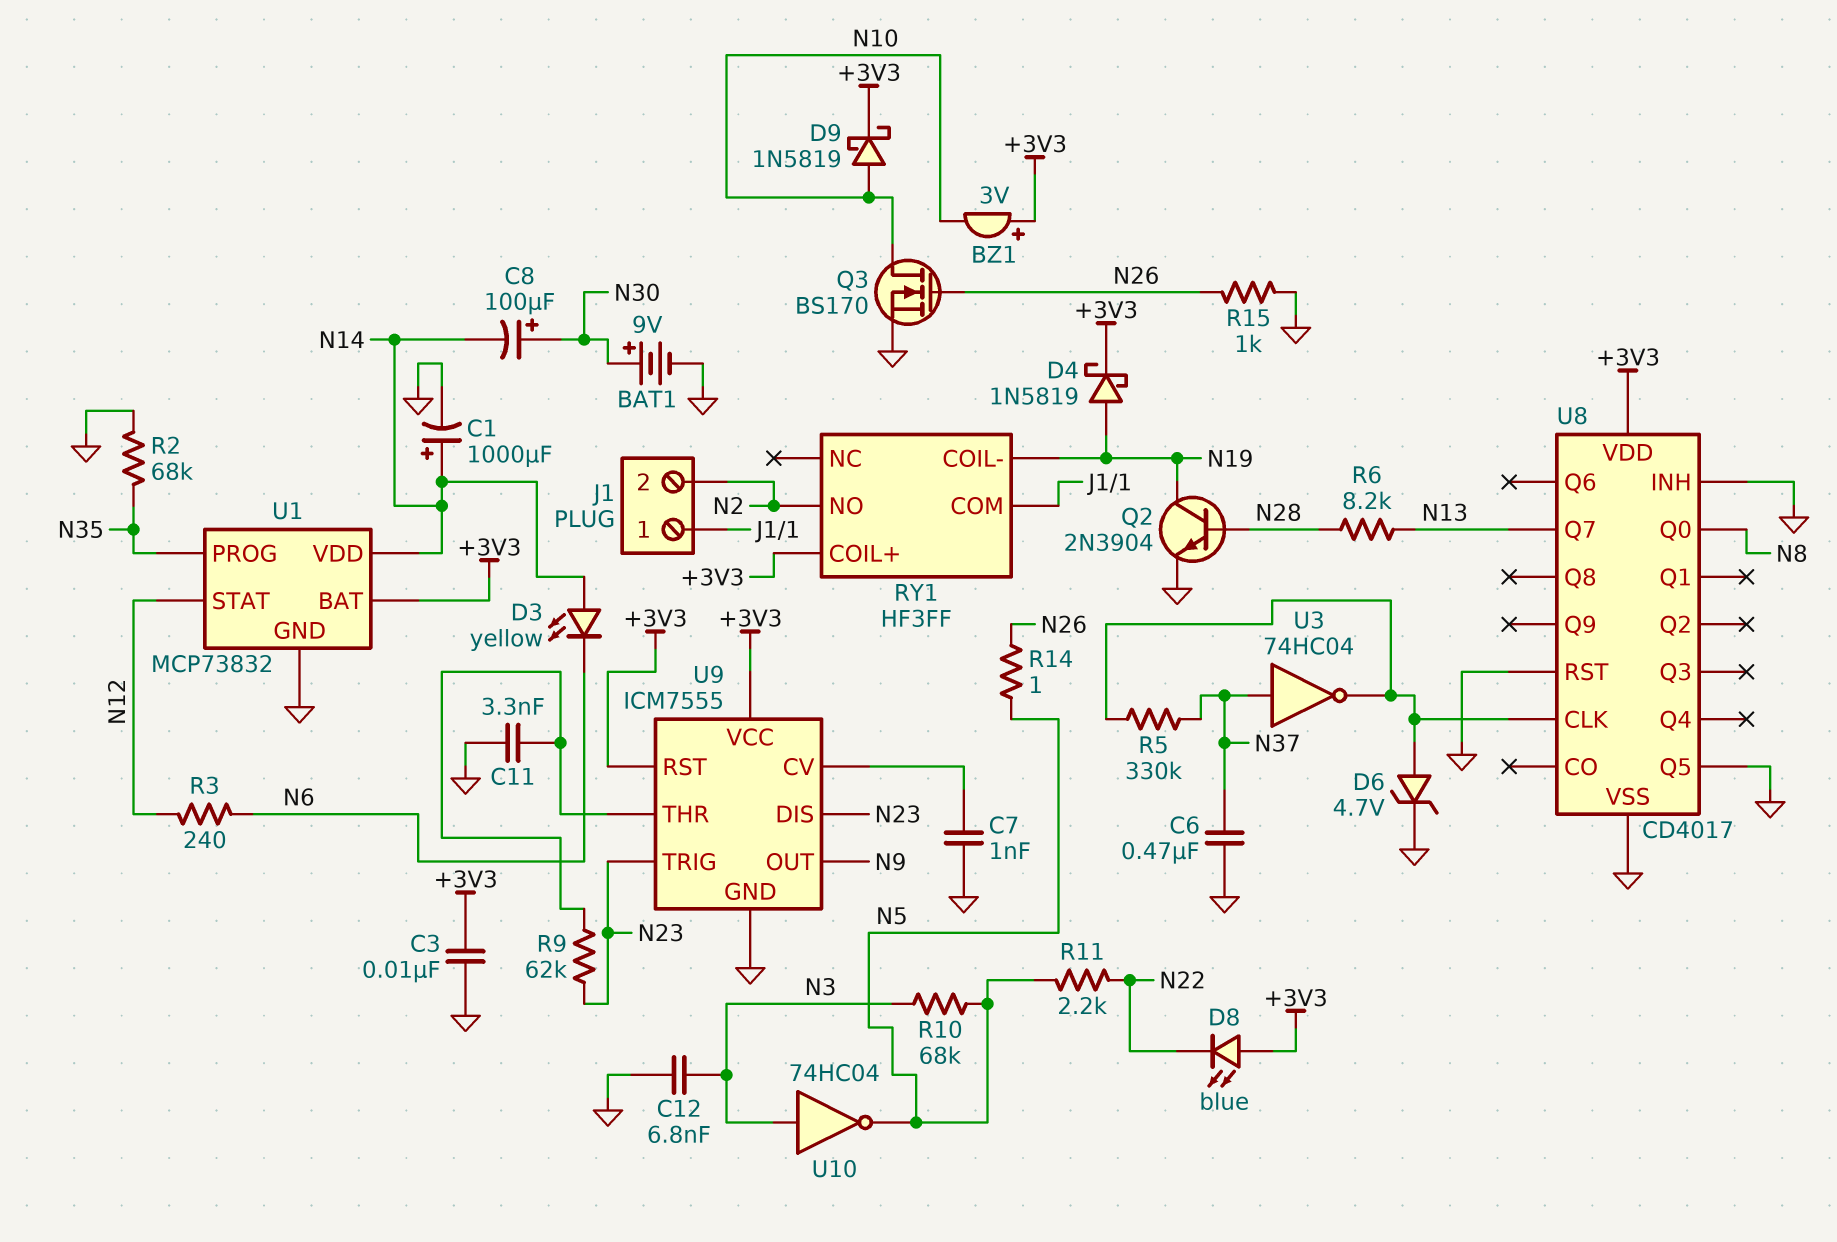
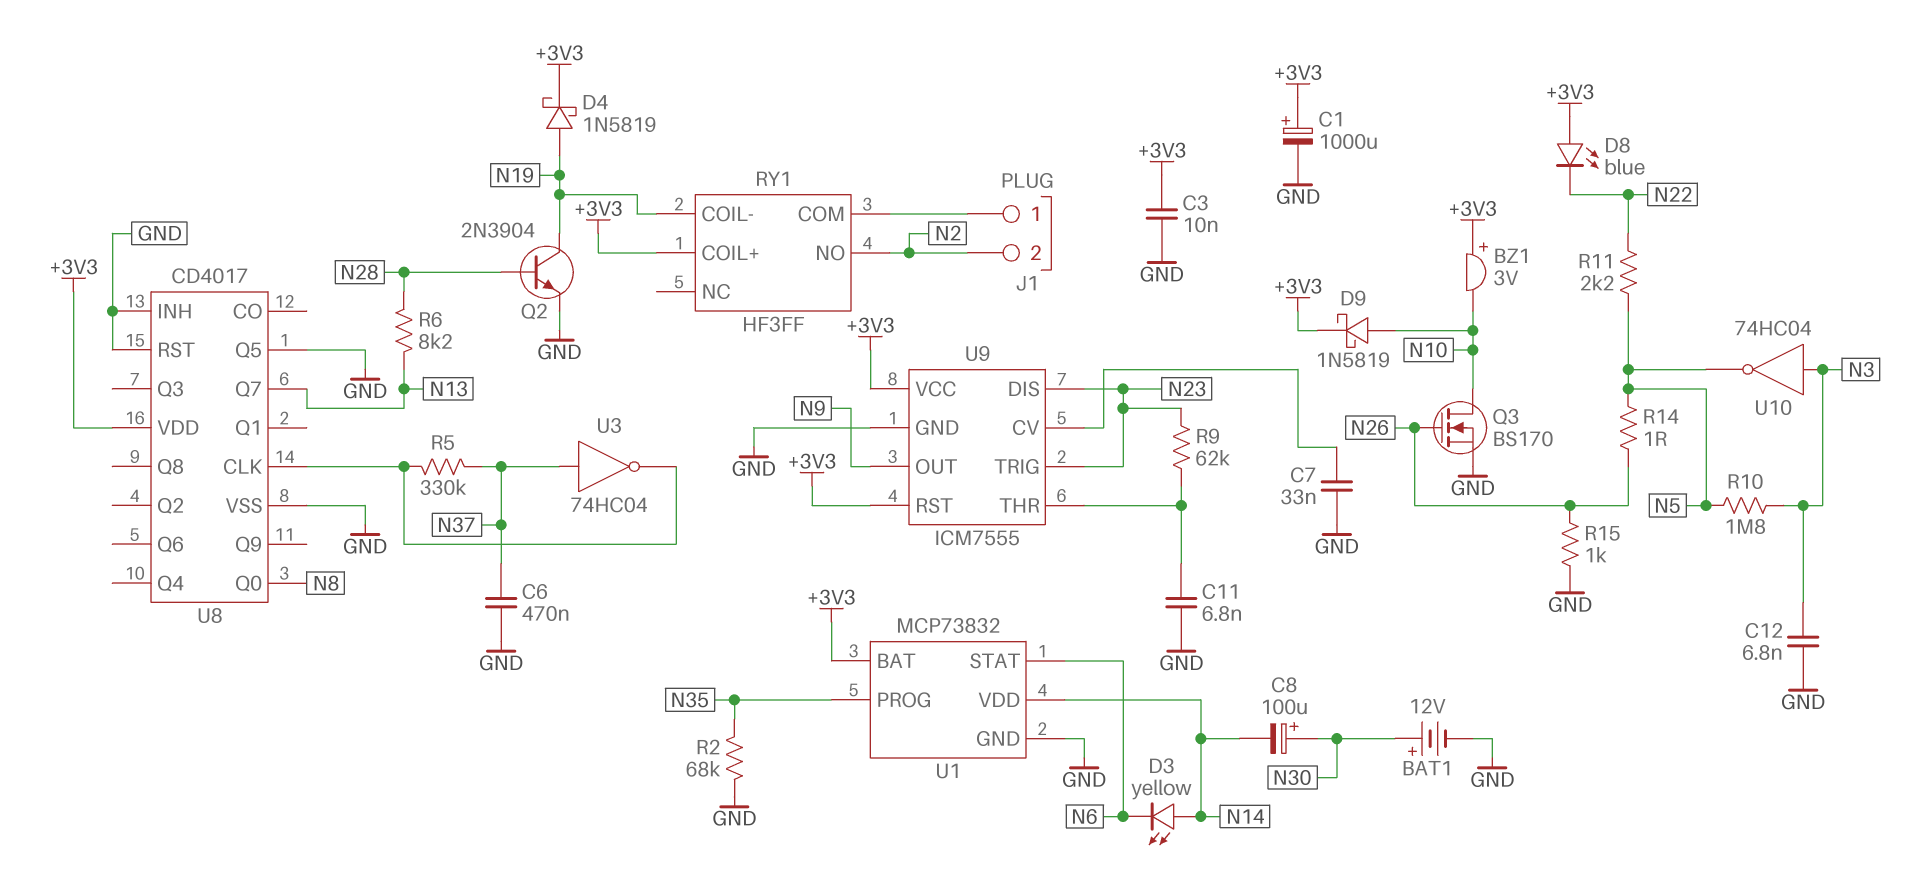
BAT1: 9V (plus N30, minus GND) -> 12V (plus N30, minus GND)
C1: 1000uF (plus N14, minus GND) -> 1000uF (plus +3V3, minus GND)
C7: 1nF (GND, U9/CV) -> 33nF (GND, U9/CV)
C11: 3.3nF (GND, U9/THR) -> 6.8nF (GND, U9/THR)
D6: zener 4.7V (A U8/CLK, K GND) -> none
R3: 240 (N6, N12) -> none
R10: 68k (N3, N5) -> 1.8M (N3, N5)
U1 pin STAT: N12 -> N6

